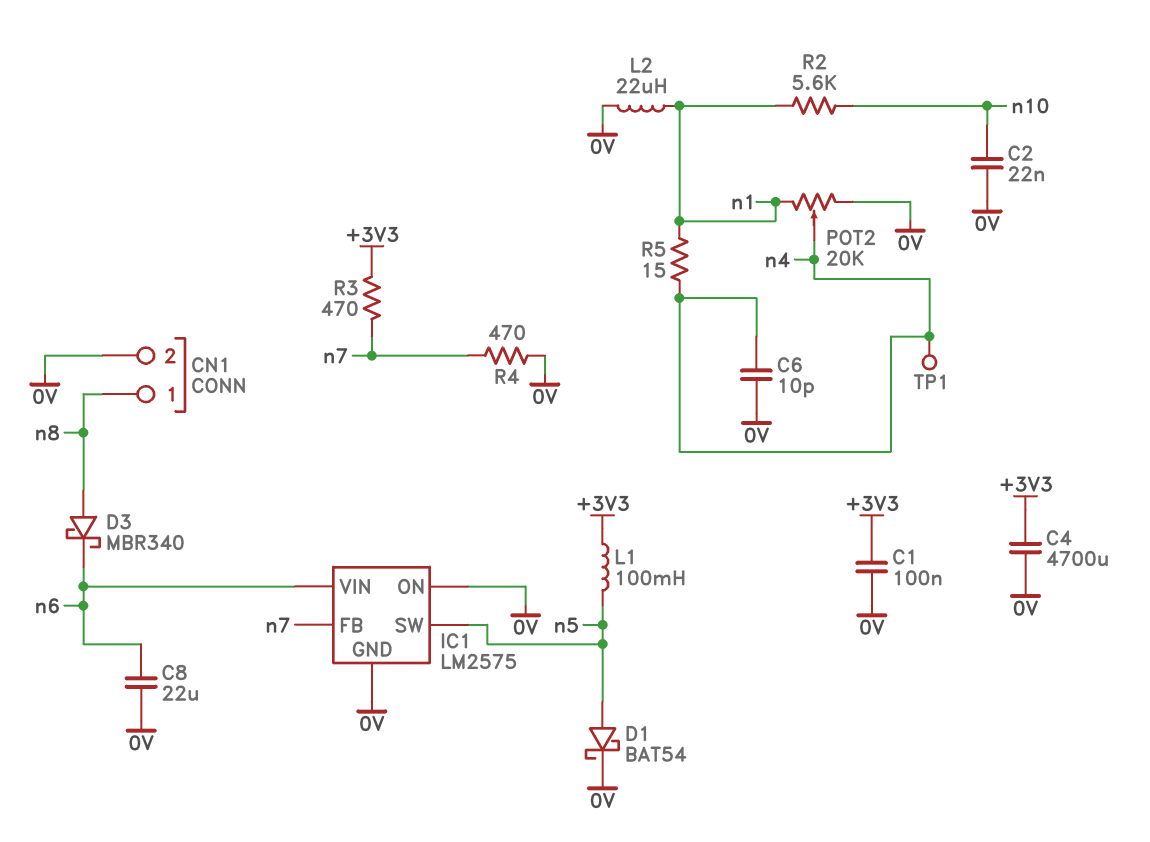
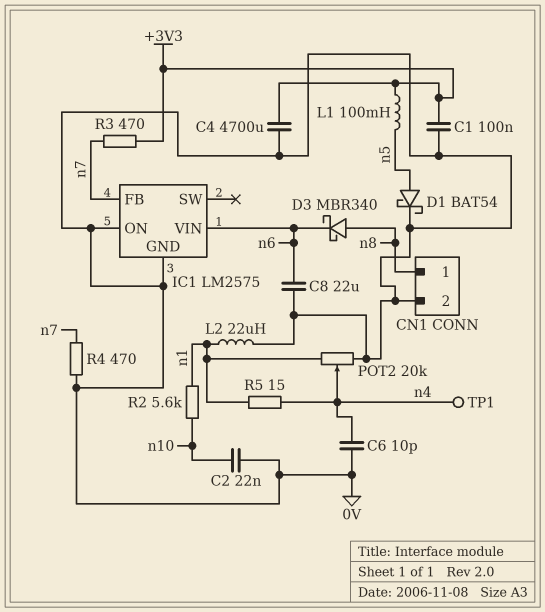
IC1 pin SW: n5 -> none

